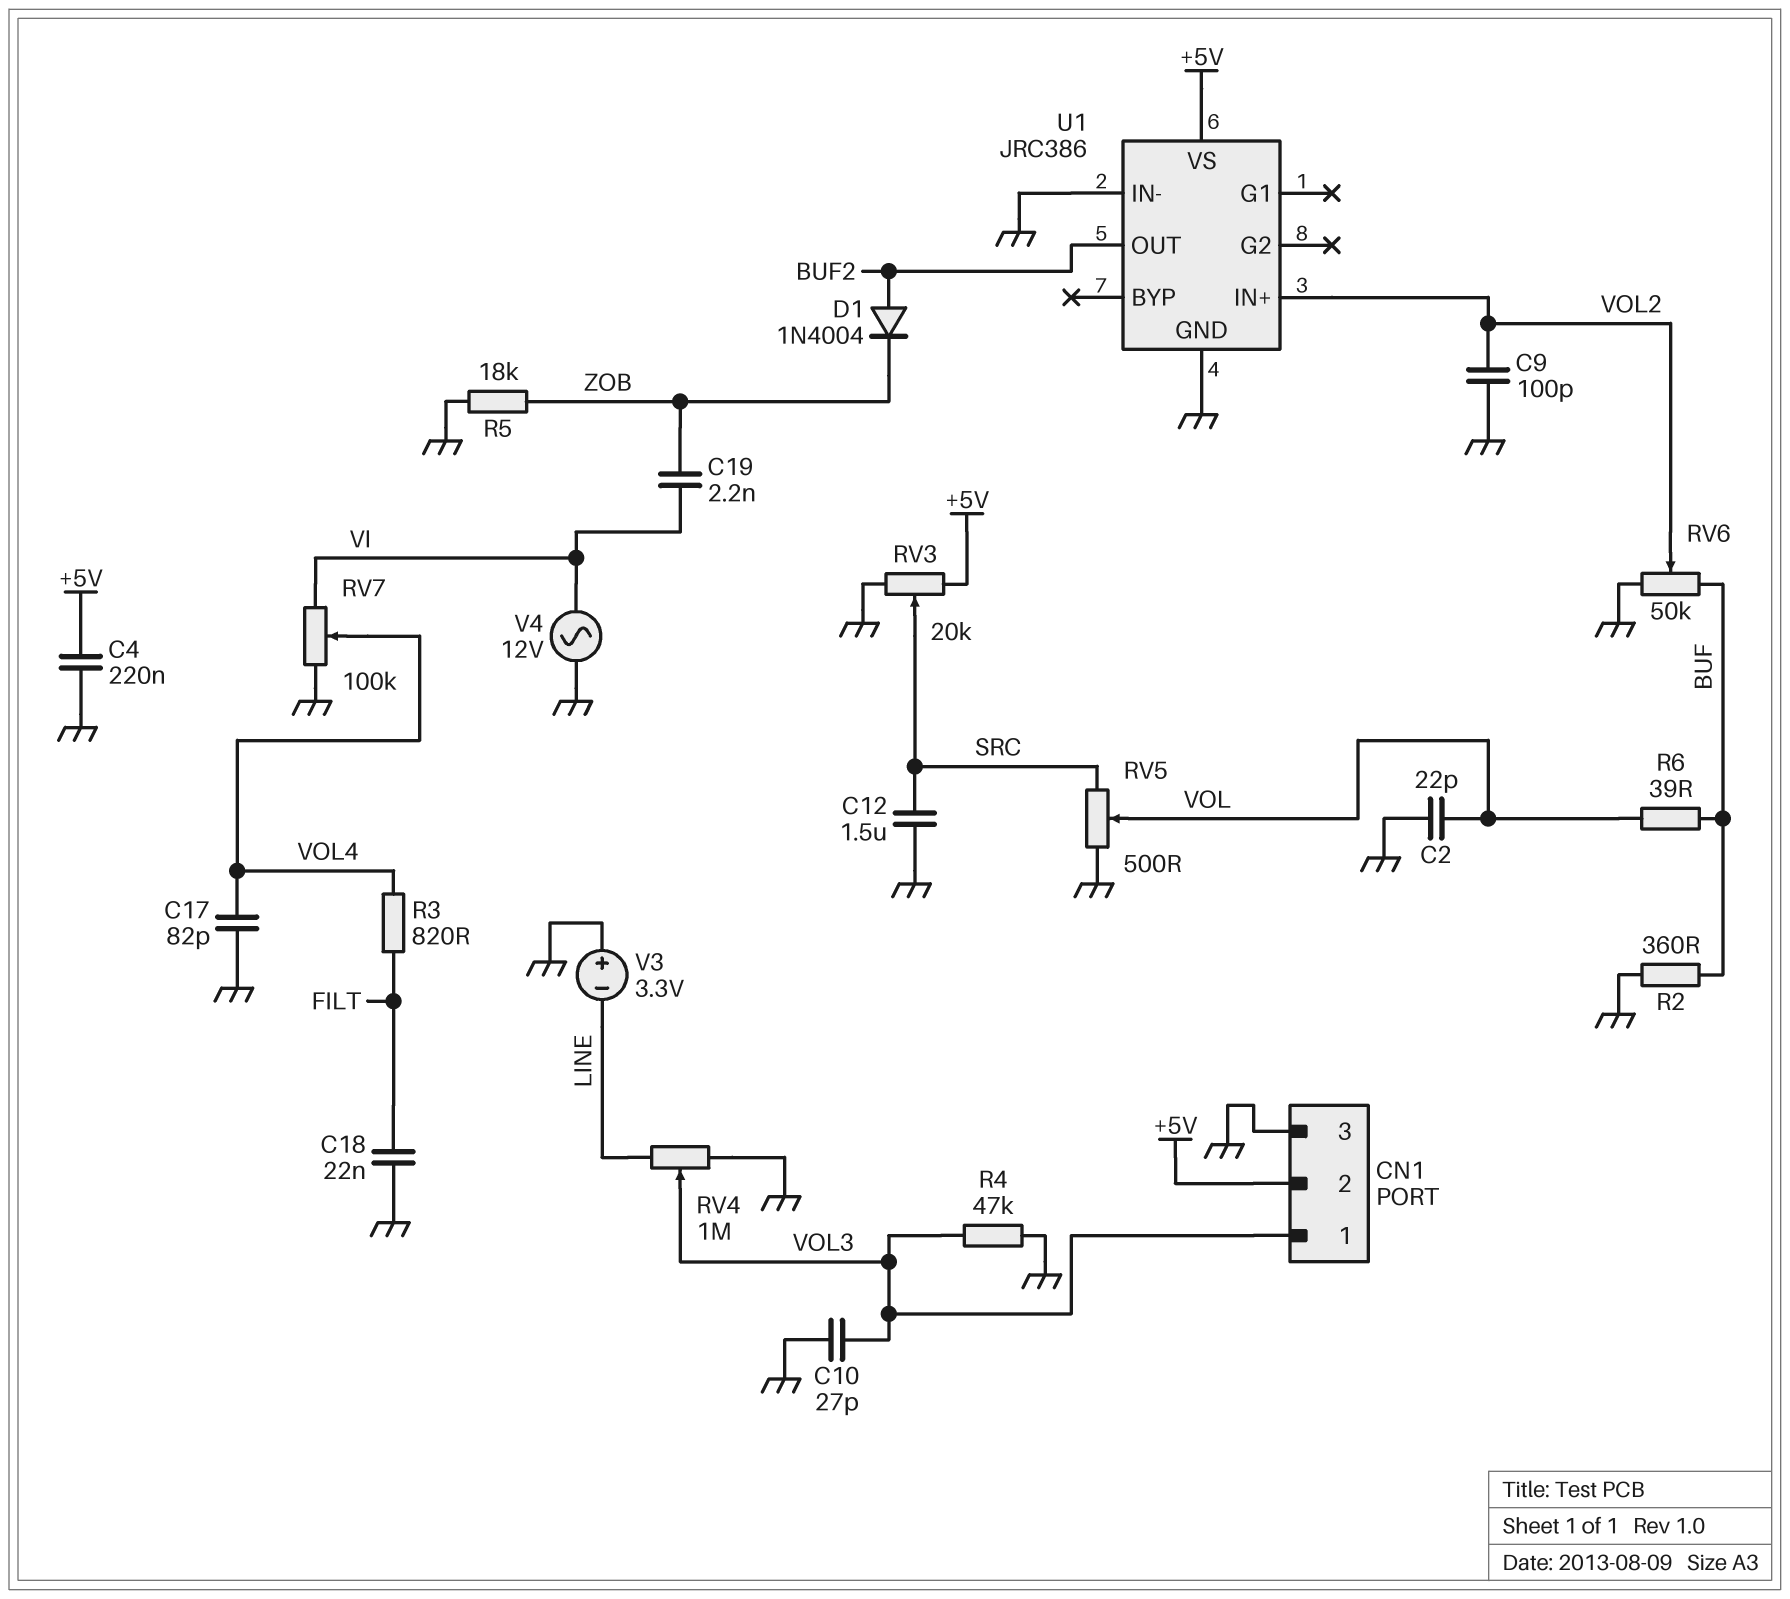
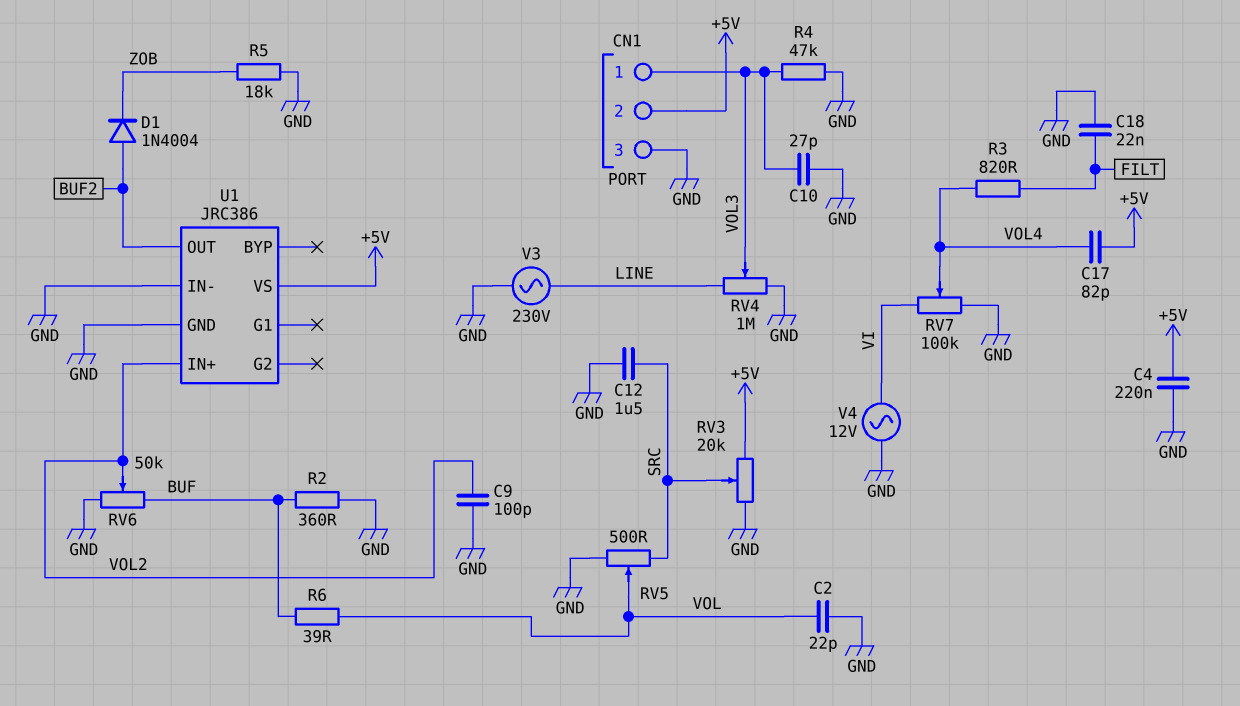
C17: 82pF (GND, VOL4) -> 82pF (+5V, VOL4)
C19: 2.2nF (VI, ZOB) -> none
V3: 3.3V (plus GND, minus LINE) -> AC 230V (GND, LINE)

